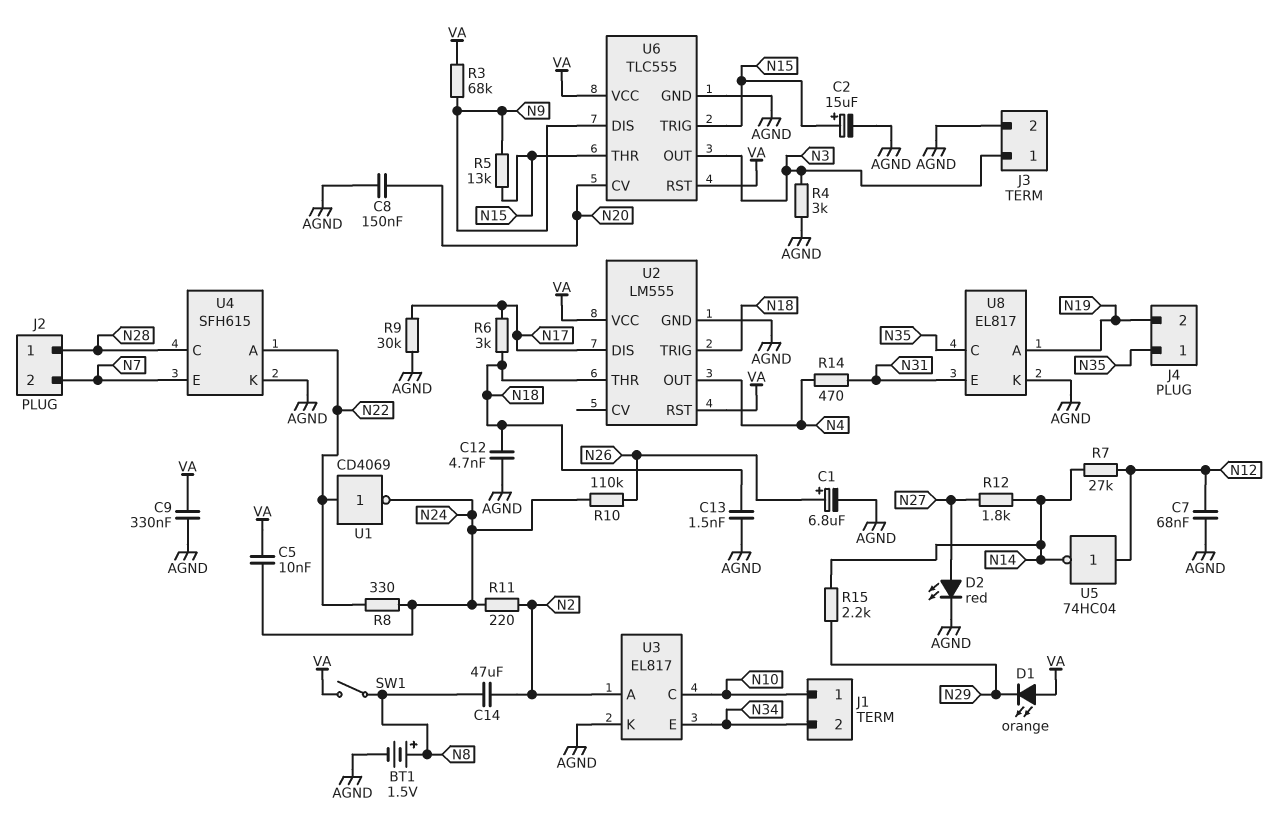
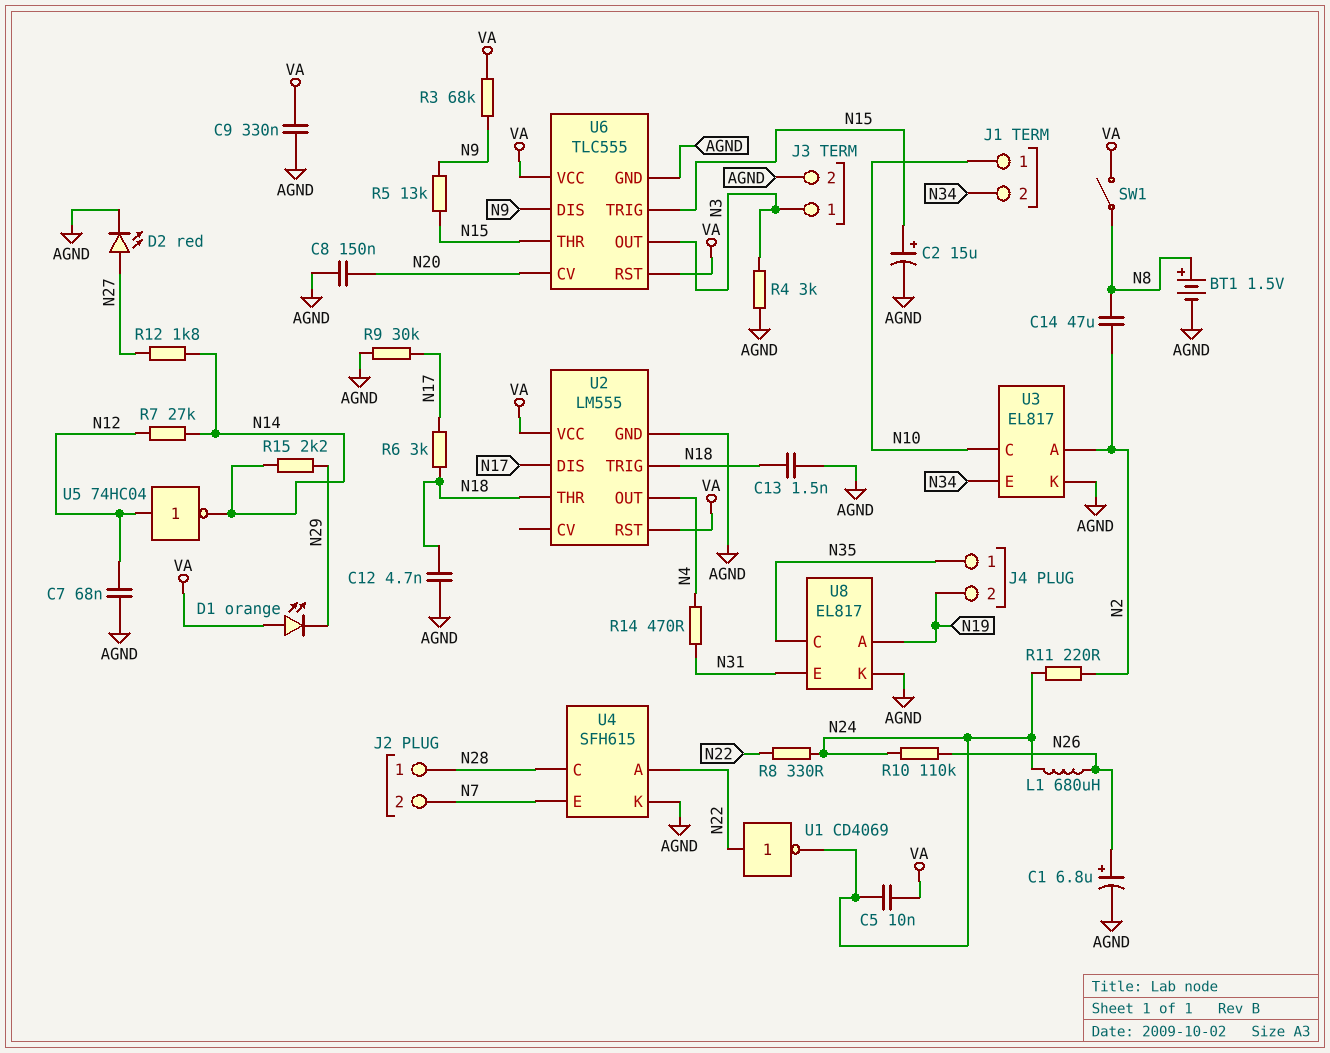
L1: none -> 680uH (N24, N26)

